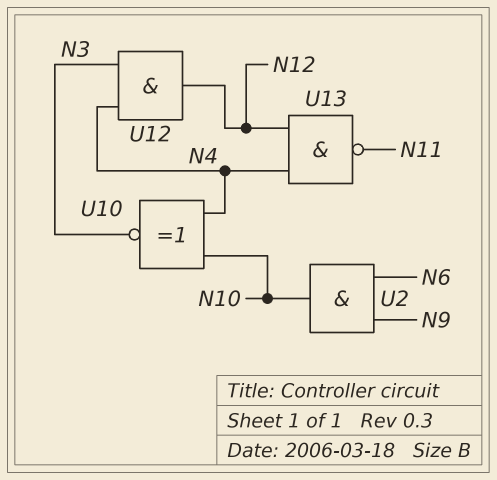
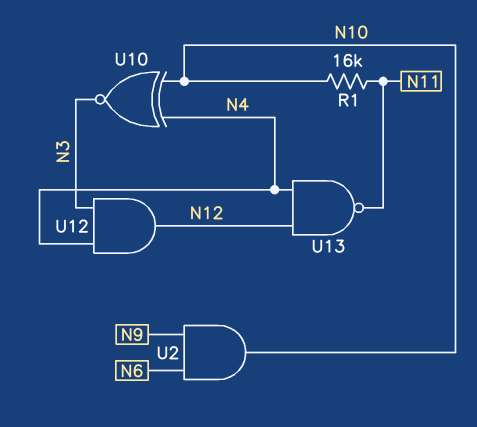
R1: none -> 16k (N10, N11)

